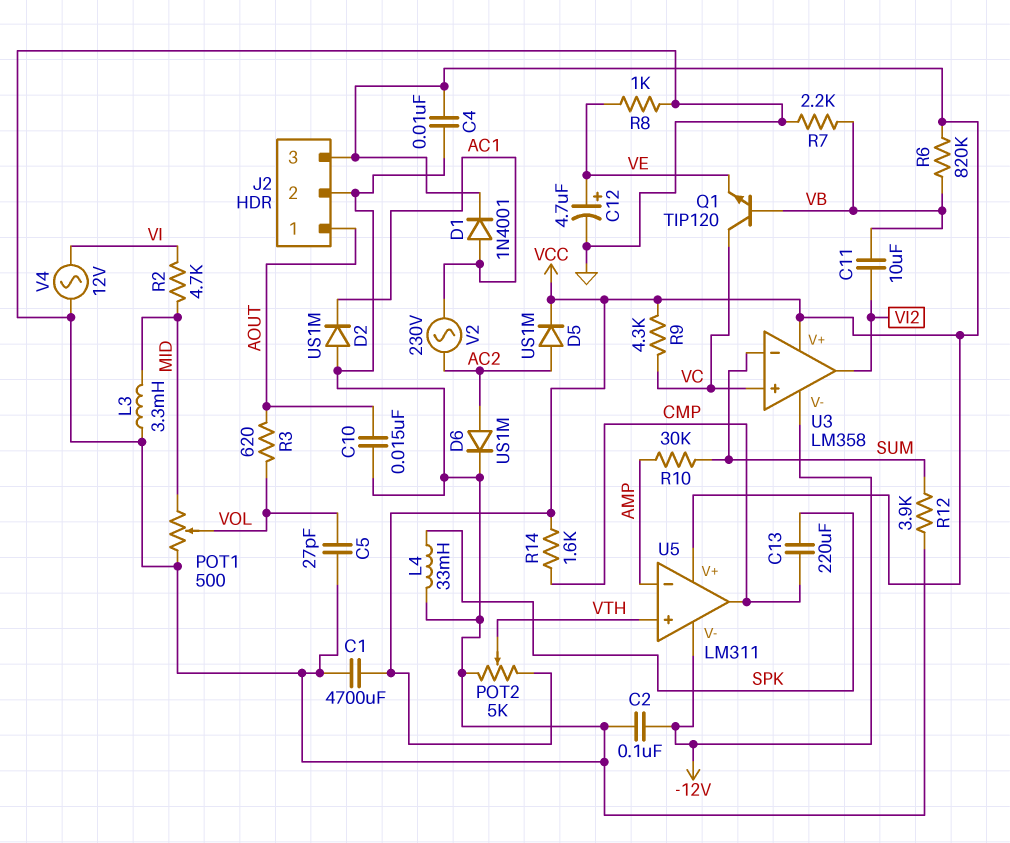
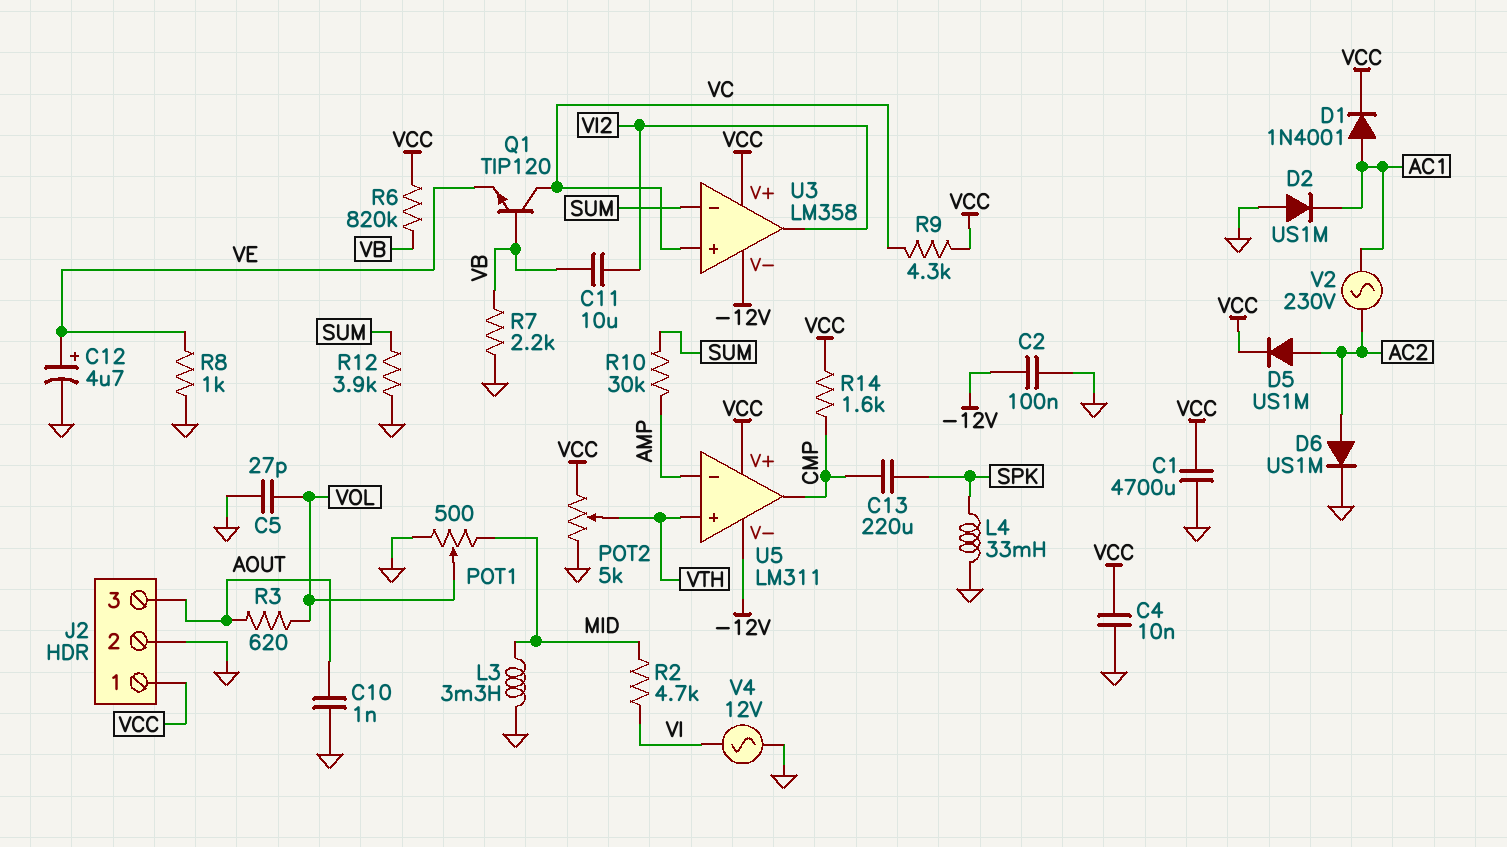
C10: 15nF (AOUT, GND) -> 1nF (AOUT, GND)
J2 pin 1: AOUT -> VCC
J2 pin 3: VCC -> AOUT

